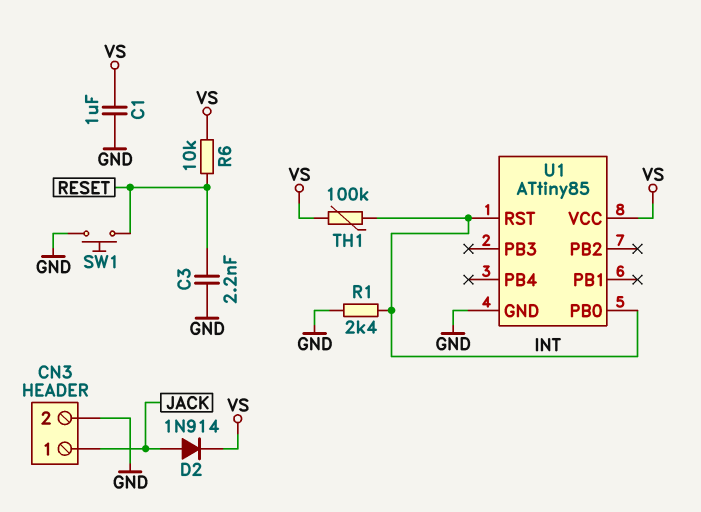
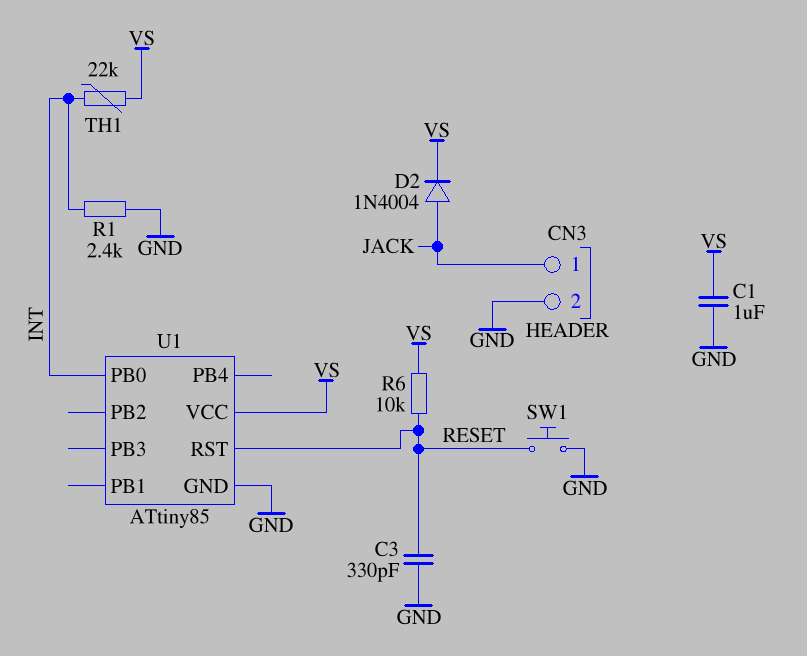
C3: 2.2nF (GND, RESET) -> 330pF (GND, RESET)
D2: diode 1N914 (A JACK, K VS) -> diode 1N4004 (A JACK, K VS)
TH1: 100k (INT, VS) -> 22k (INT, VS)
U1 pin RST: INT -> RESET

